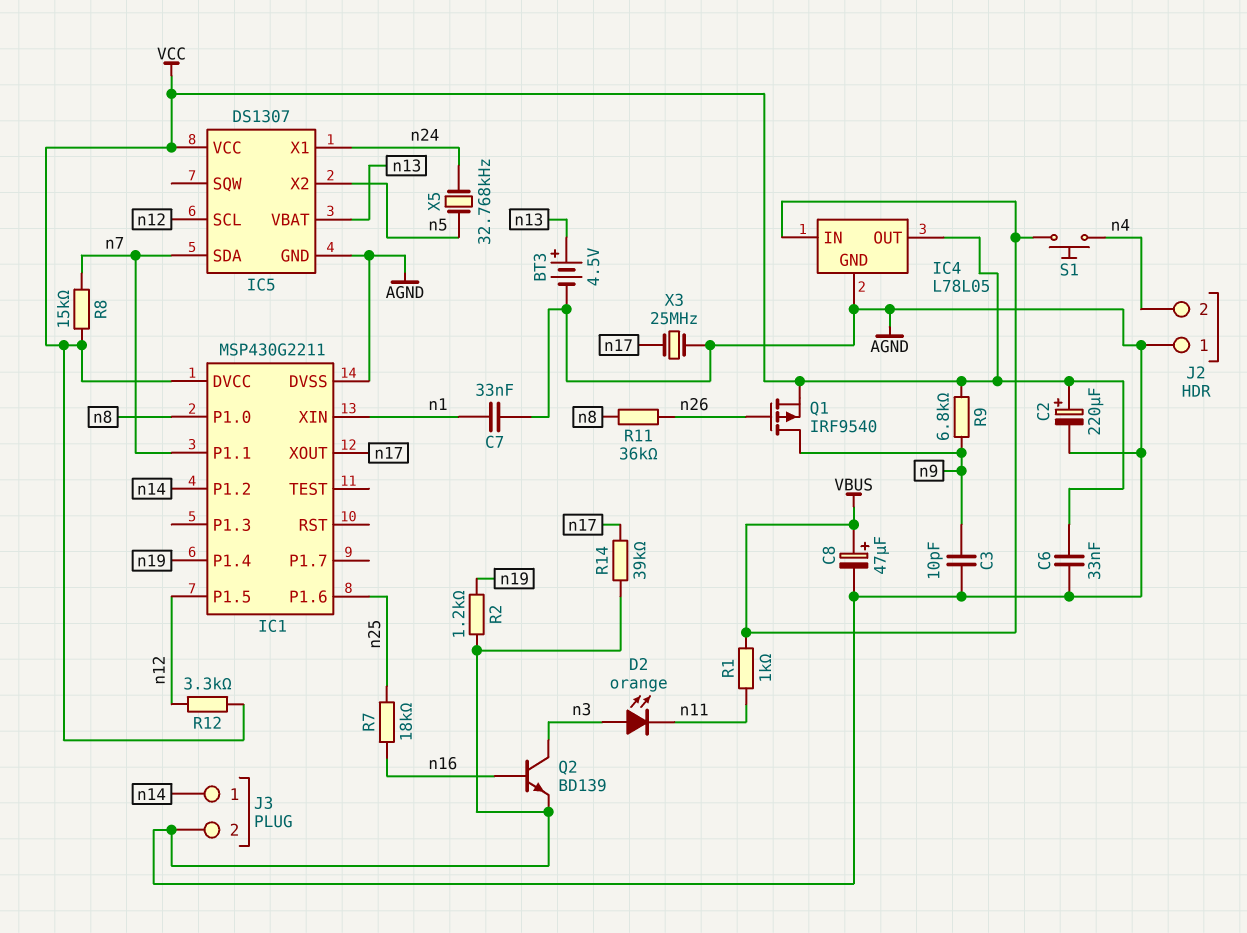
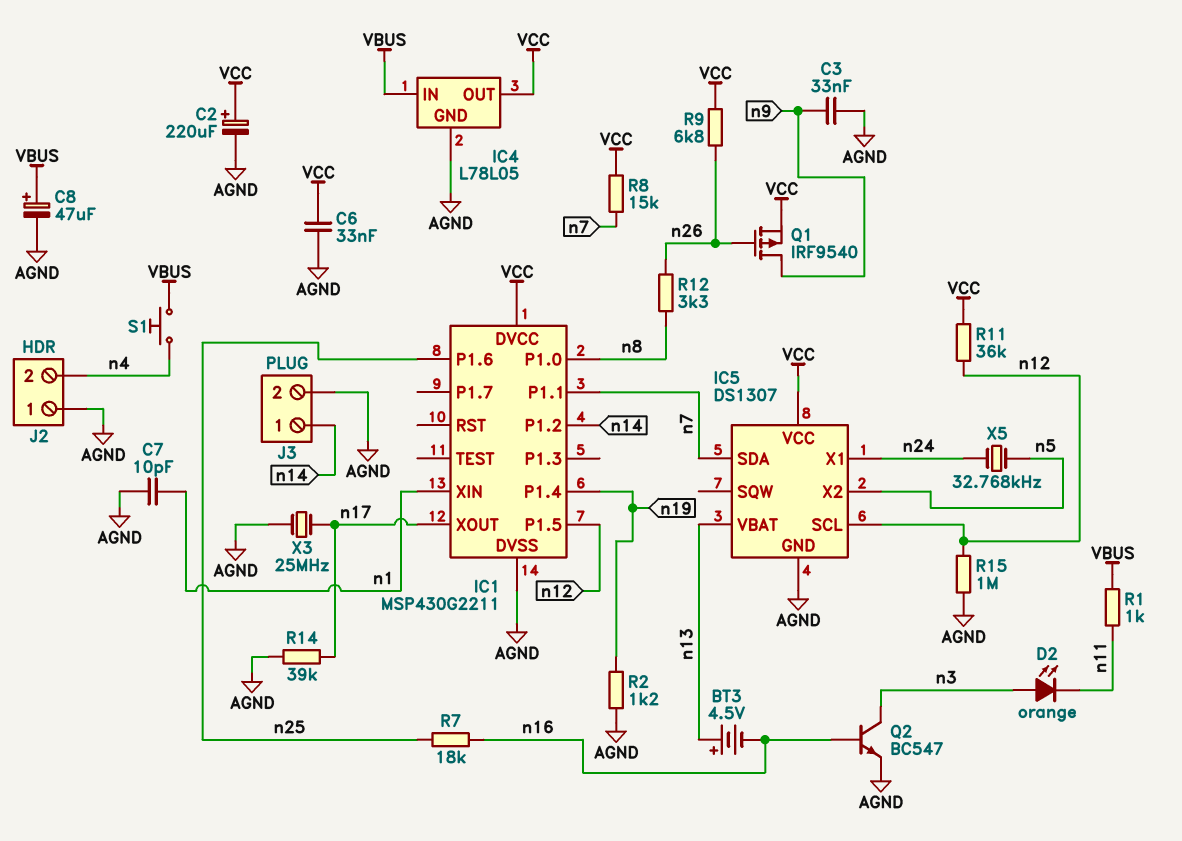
BT3: 4.5V (plus n13, minus AGND) -> 4.5V (plus n13, minus n16)
C3: 10pF (AGND, n9) -> 33nF (AGND, n9)
C7: 33nF (AGND, n1) -> 10pF (AGND, n1)
Q2: NPN BD139 (B n16, C n3, E AGND) -> NPN BC547 (B n16, C n3, E AGND)
R9: 6.8k (VCC, n9) -> 6.8k (VCC, n26)
R11: 36k (n8, n26) -> 36k (VCC, n12)
R12: 3.3k (VCC, n12) -> 3.3k (n8, n26)
R15: none -> 1M (AGND, n12)

